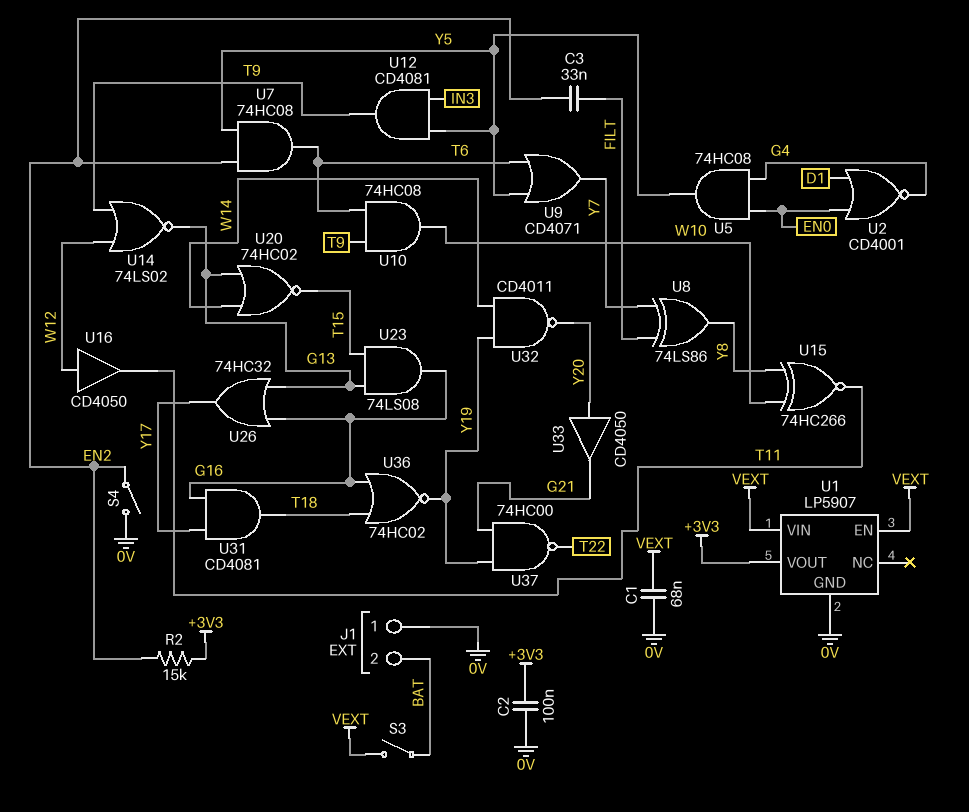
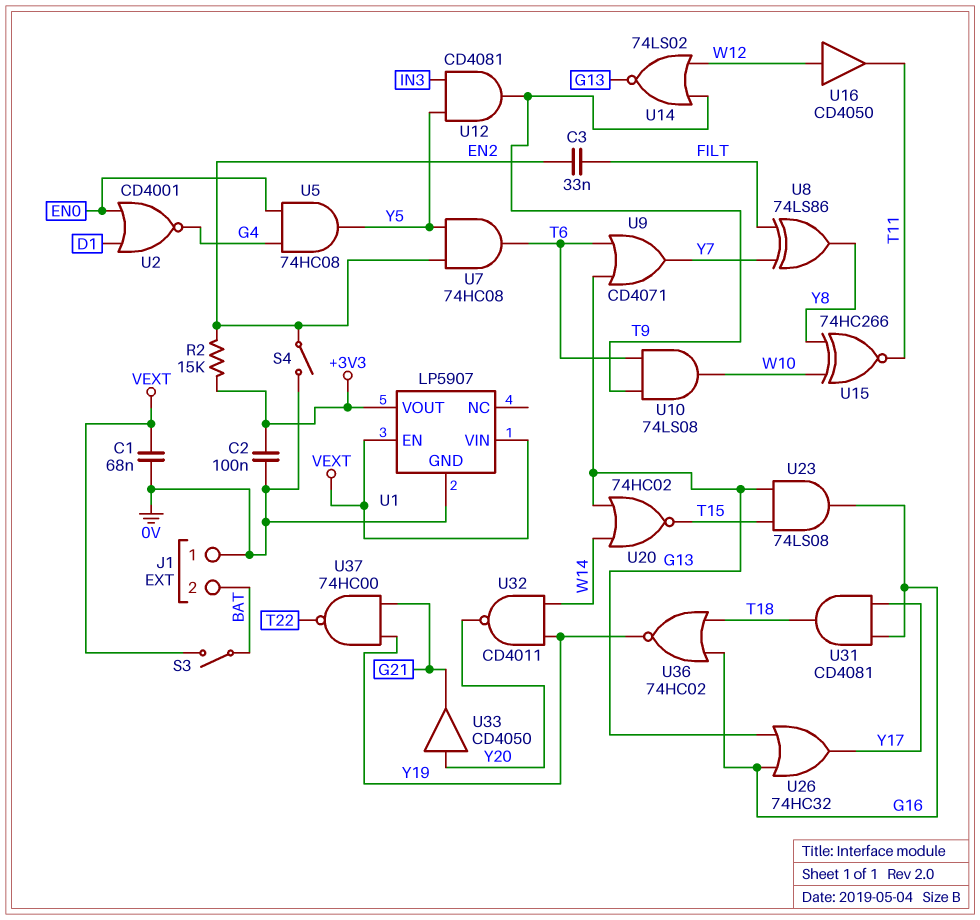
U9: OR CD4071 (in T6, in Y5, out Y7) -> OR CD4071 (in G13, in T6, out Y7)
U10: AND 74HC08 (in T6, in T9, out W10) -> AND 74LS08 (in T6, in T9, out W10)

